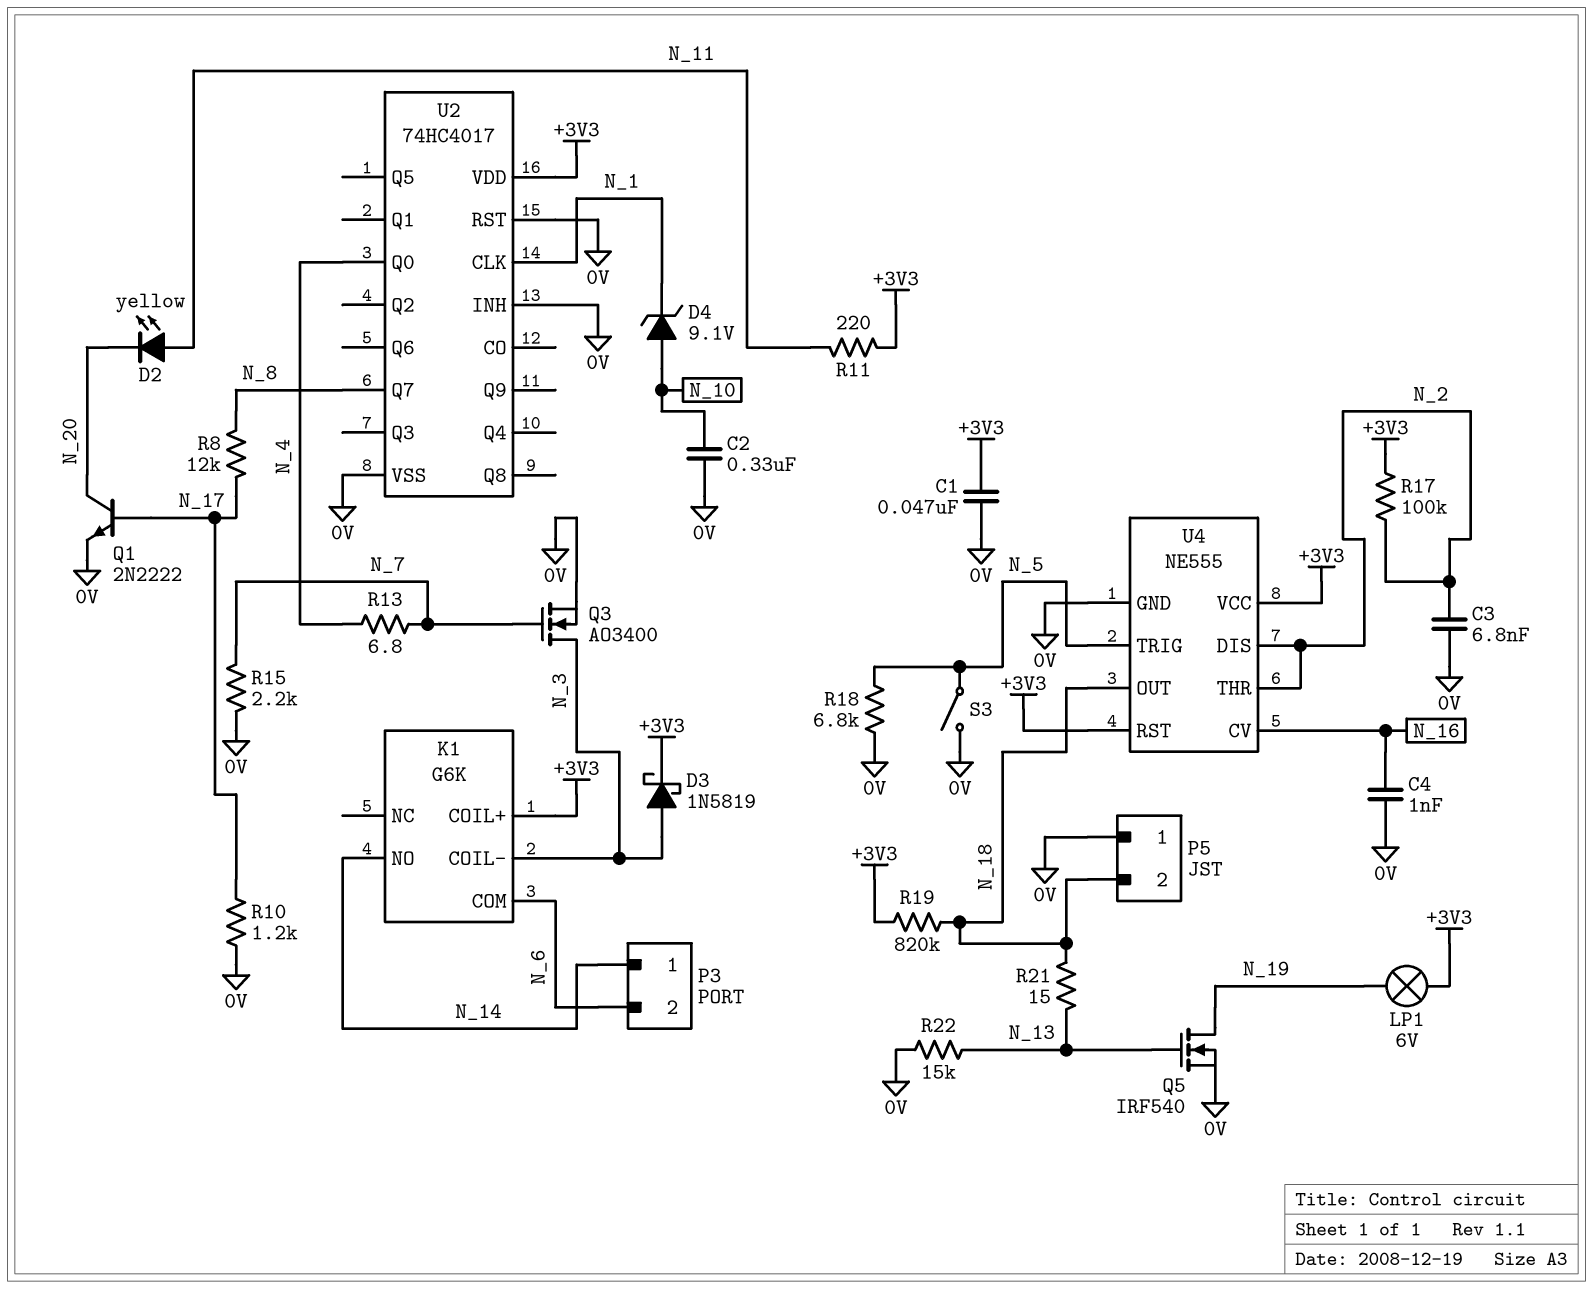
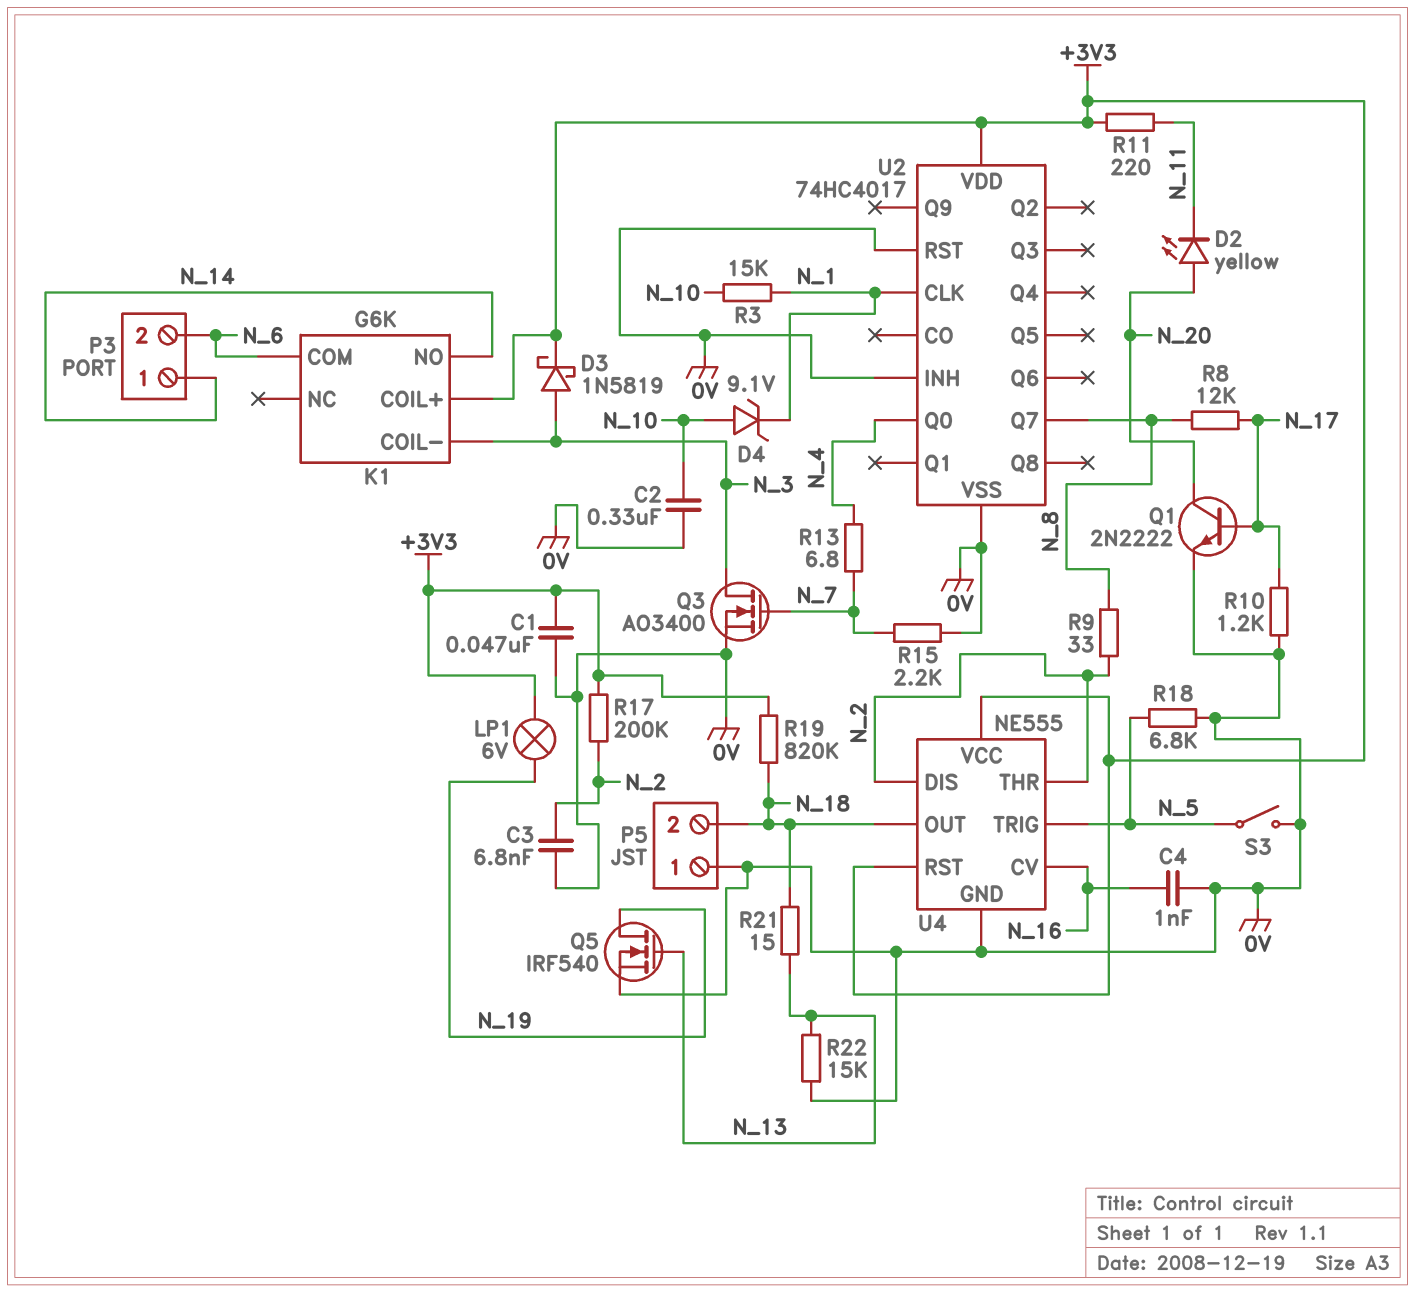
D2: LED yellow (A N_11, K N_20) -> LED yellow (A N_20, K N_11)
R3: none -> 15k (N_1, N_10)
R9: none -> 33 (N_2, N_8)
R17: 100k (+3V3, N_2) -> 200k (+3V3, N_2)

